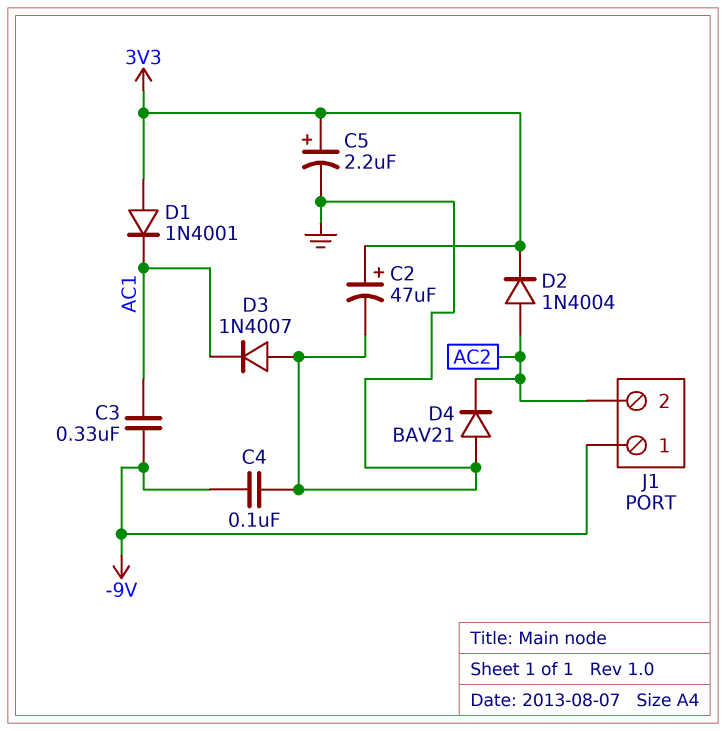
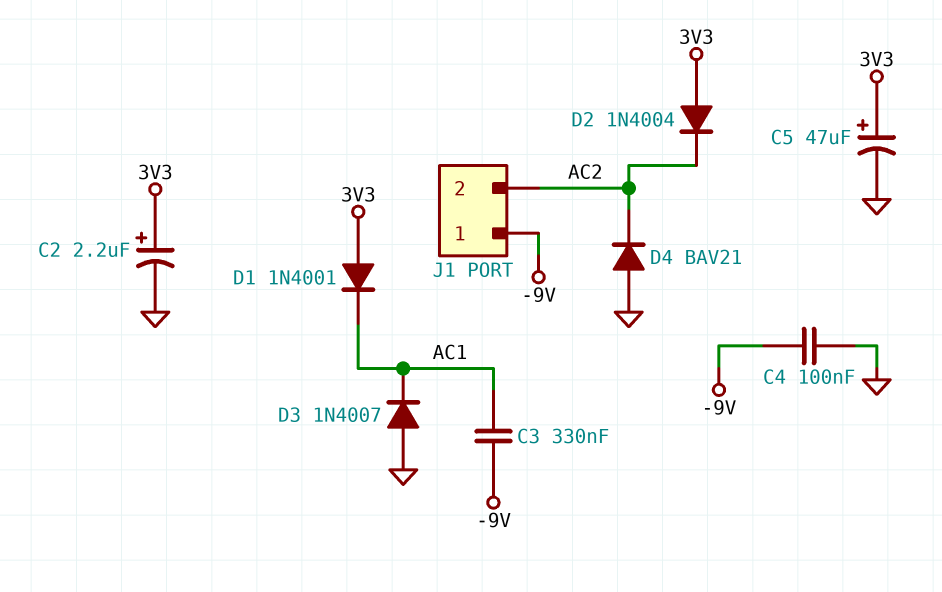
C2: 47uF (plus 3V3, minus GND) -> 2.2uF (plus 3V3, minus GND)
C5: 2.2uF (plus 3V3, minus GND) -> 47uF (plus 3V3, minus GND)
D2: diode 1N4004 (A AC2, K 3V3) -> diode 1N4004 (A 3V3, K AC2)

